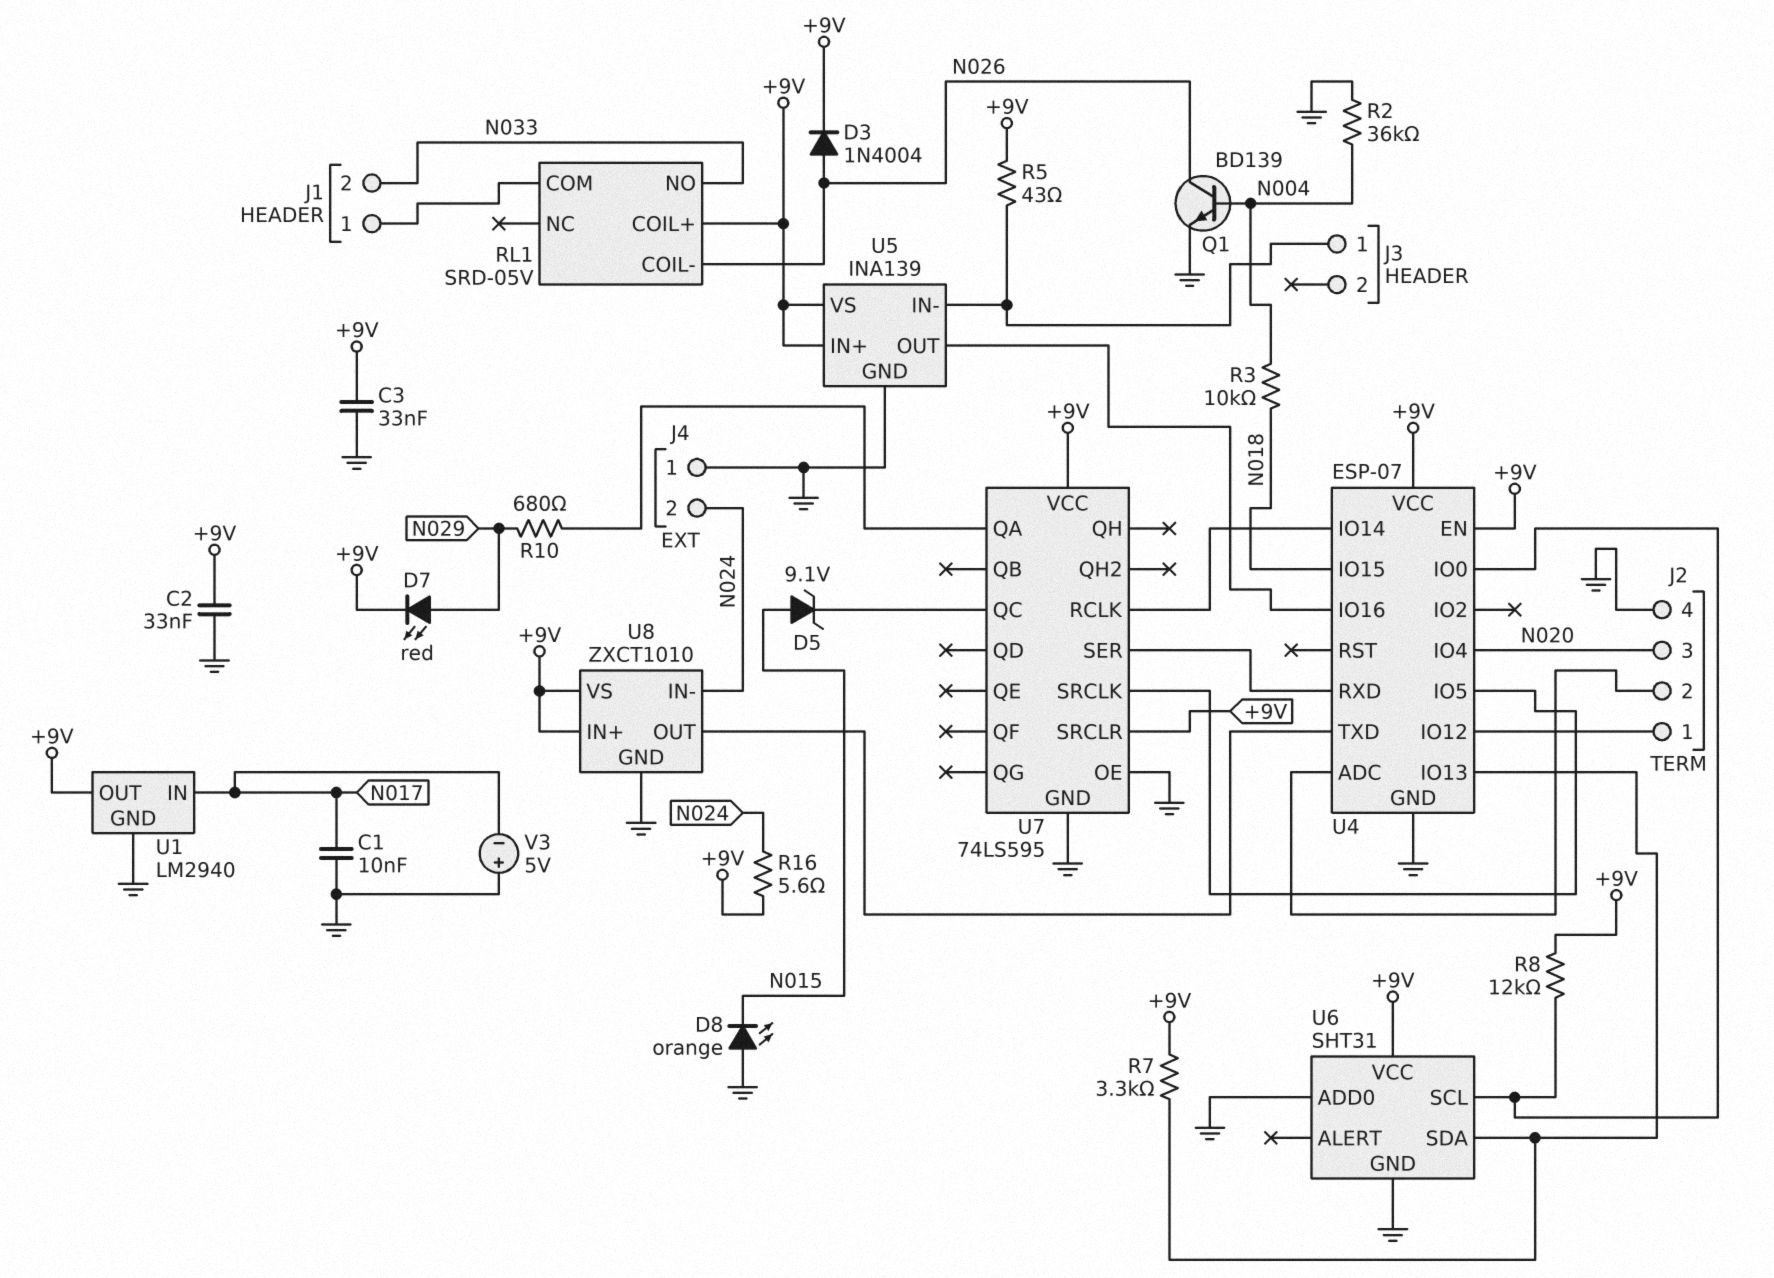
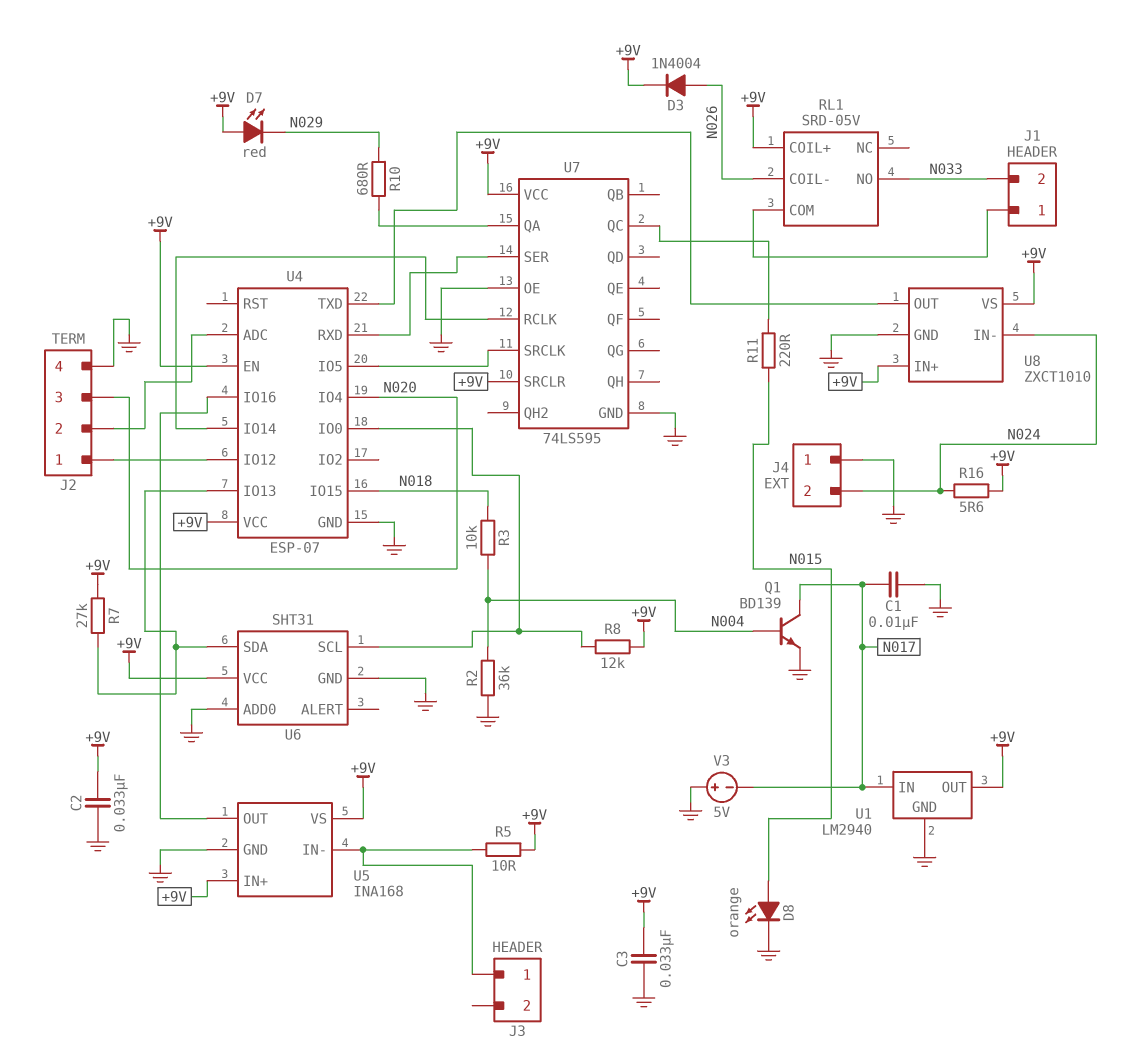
D5: zener 9.1V (A N015, K U7/QC) -> none
D7: LED red (A N029, K +9V) -> LED red (A +9V, K N029)
D8: LED orange (A GND, K N015) -> LED orange (A N015, K GND)
Q1: NPN BD139 (B N004, C N026, E GND) -> NPN BD139 (B N004, C N017, E GND)
R5: 43 (+9V, J3/1) -> 10 (+9V, J3/1)
R7: 3.3k (+9V, U4/IO13) -> 27k (+9V, U4/IO13)
R11: none -> 220 (N015, U7/QC)
U5: INA139 -> INA168

